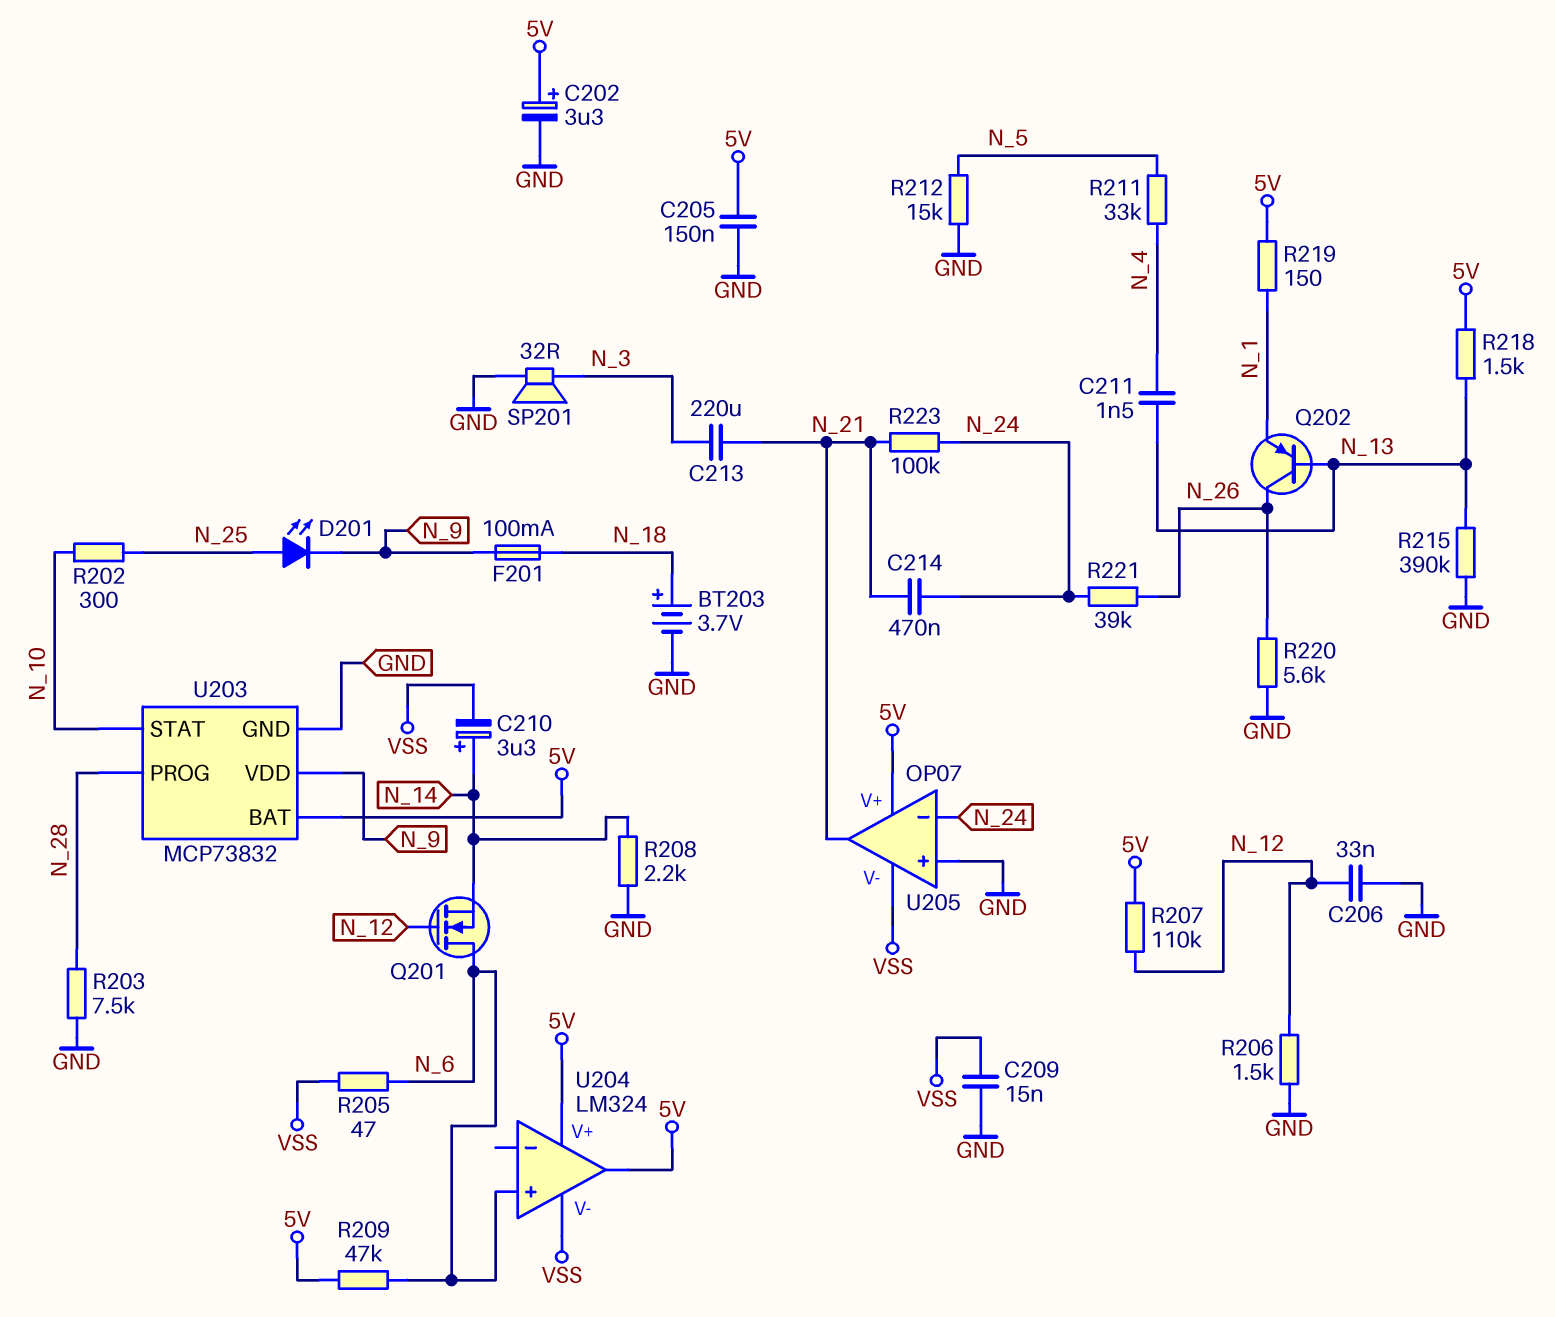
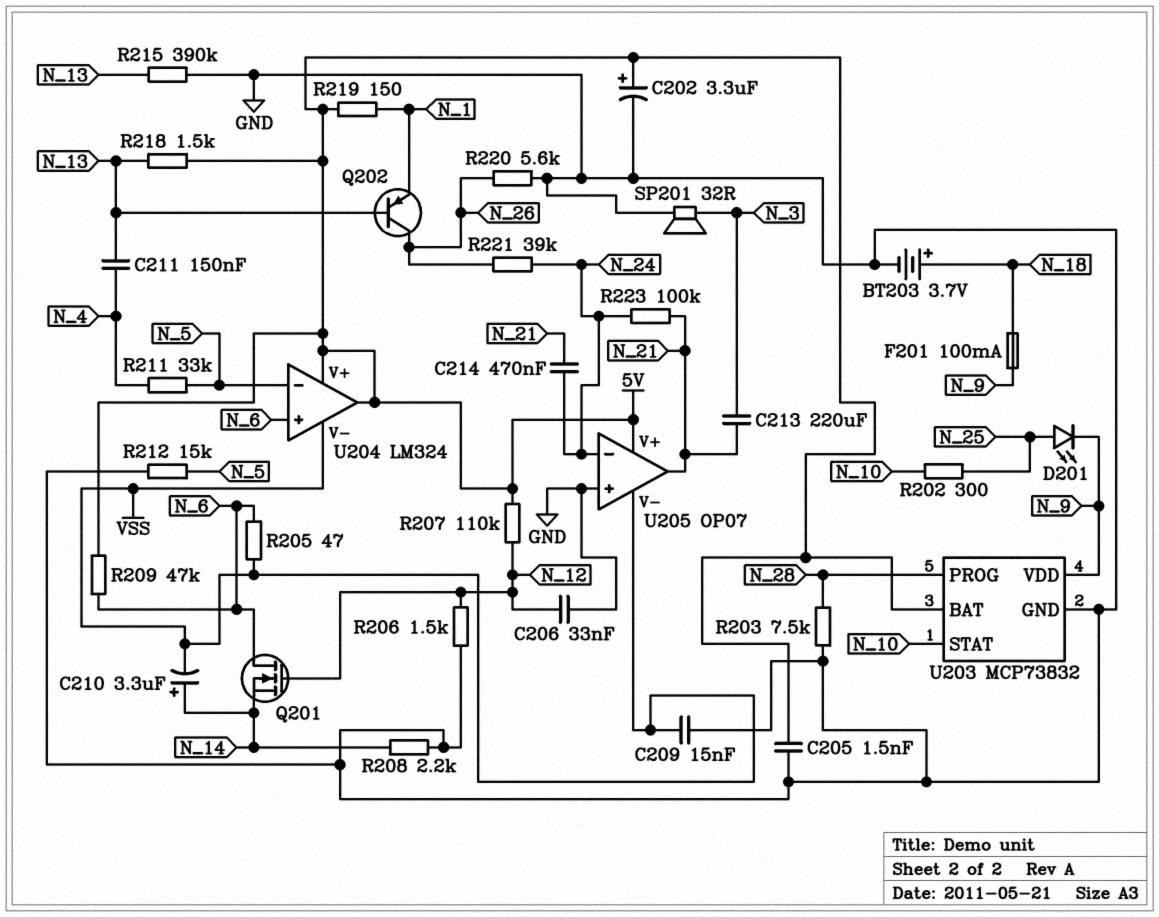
C205: 150nF (5V, GND) -> 1.5nF (5V, GND)
C211: 1.5nF (N_4, N_13) -> 150nF (N_4, N_13)
U204 pin in-: none -> N_5

